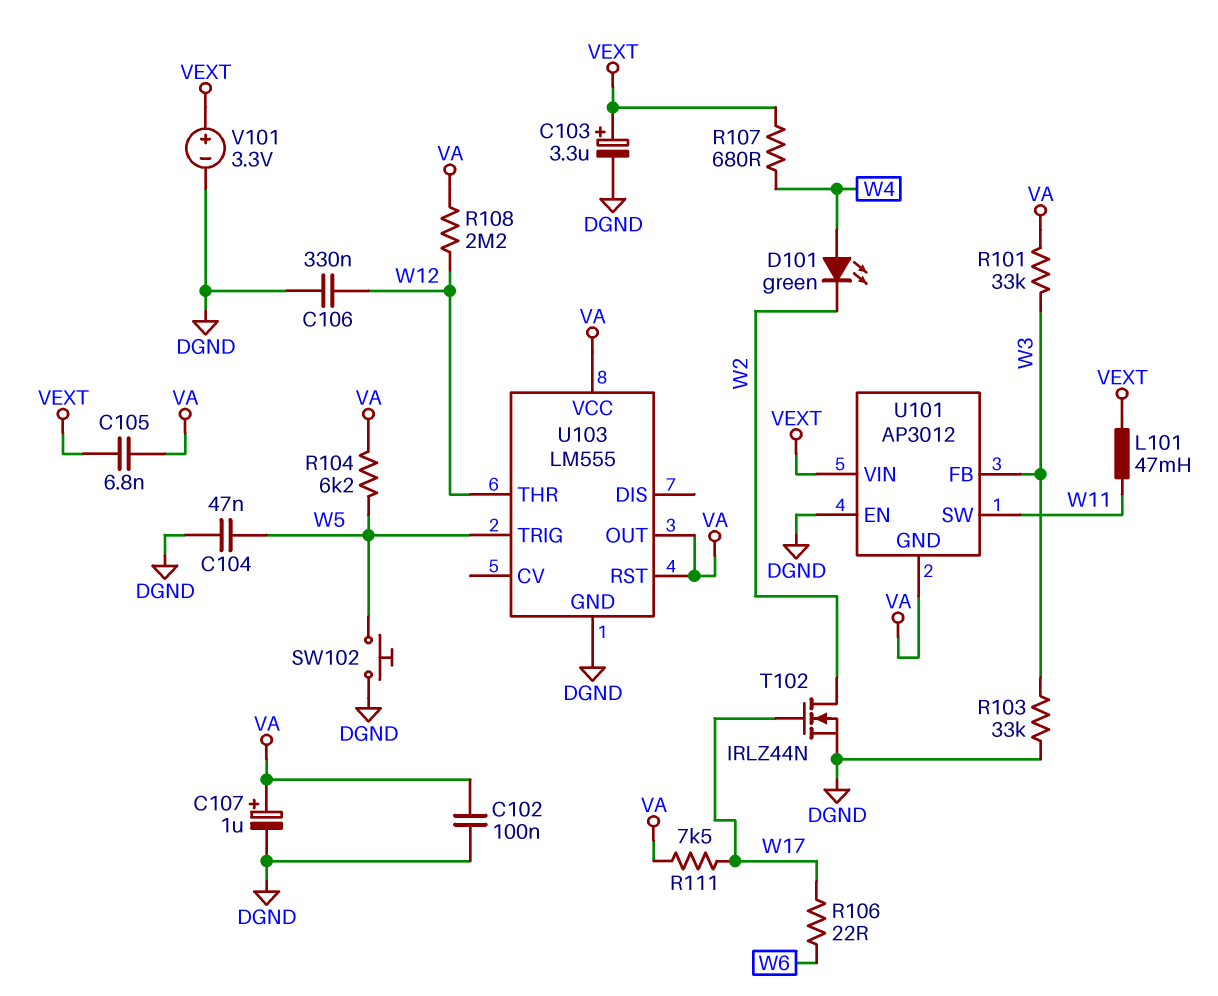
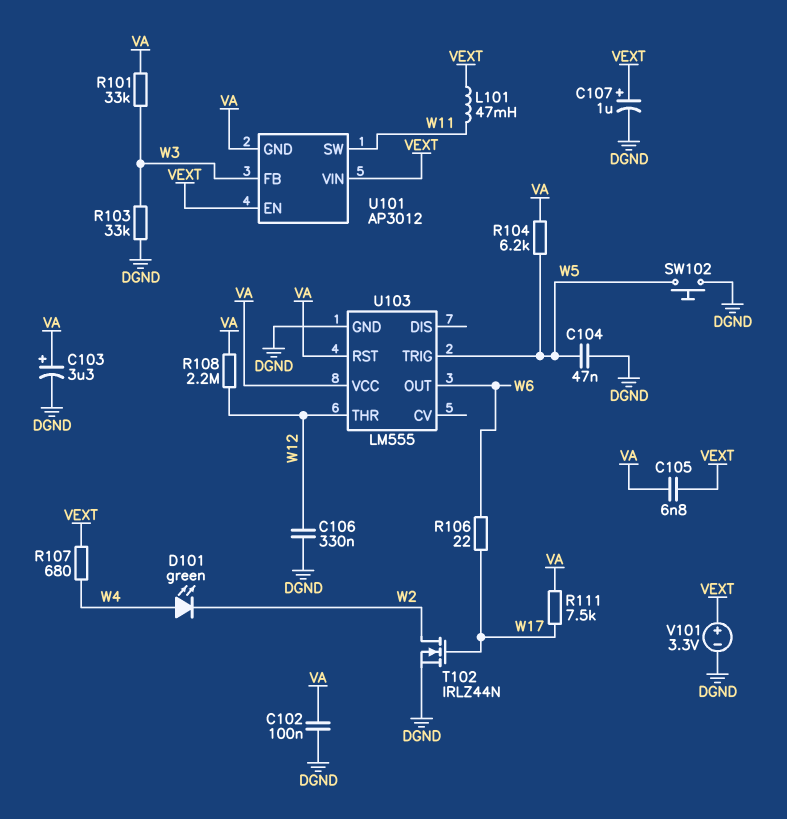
C103: 3.3uF (plus VEXT, minus DGND) -> 3.3uF (plus VA, minus DGND)
C107: 1uF (plus VA, minus DGND) -> 1uF (plus VEXT, minus DGND)
U101 pin EN: DGND -> VEXT
U103 pin OUT: VA -> W6

